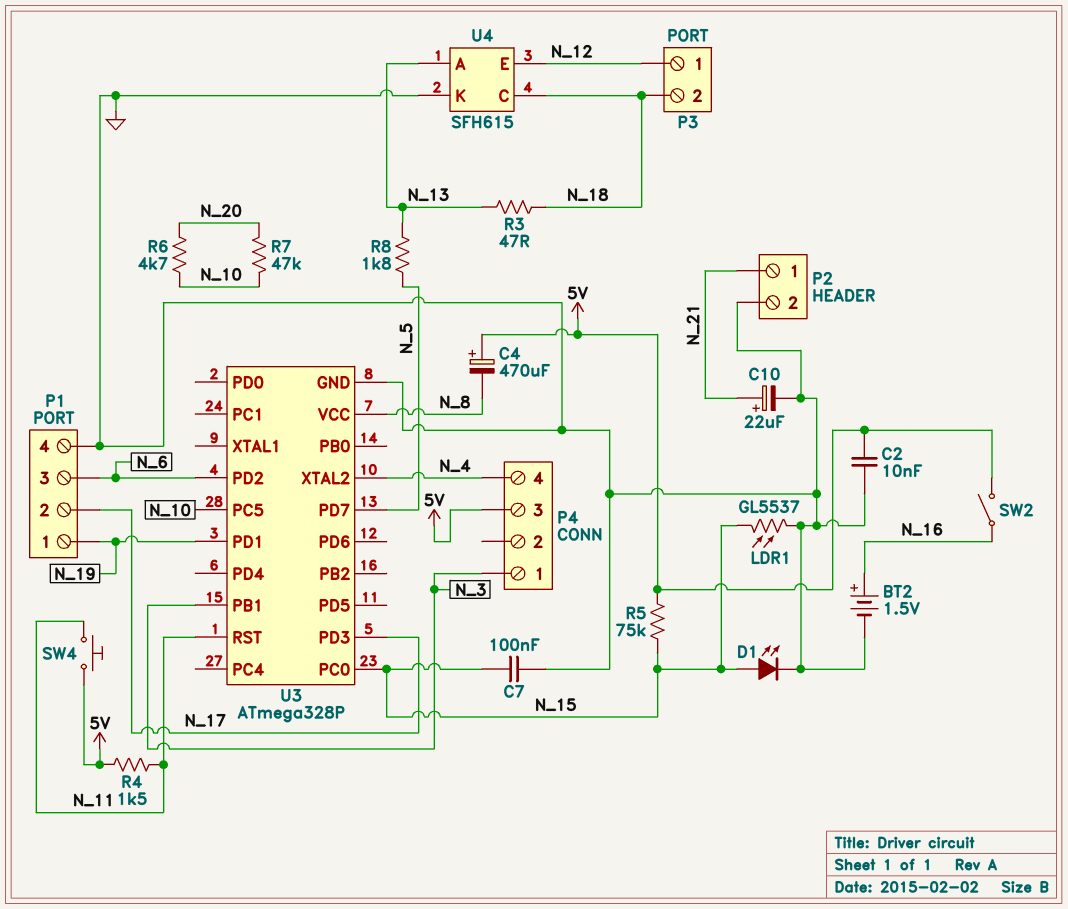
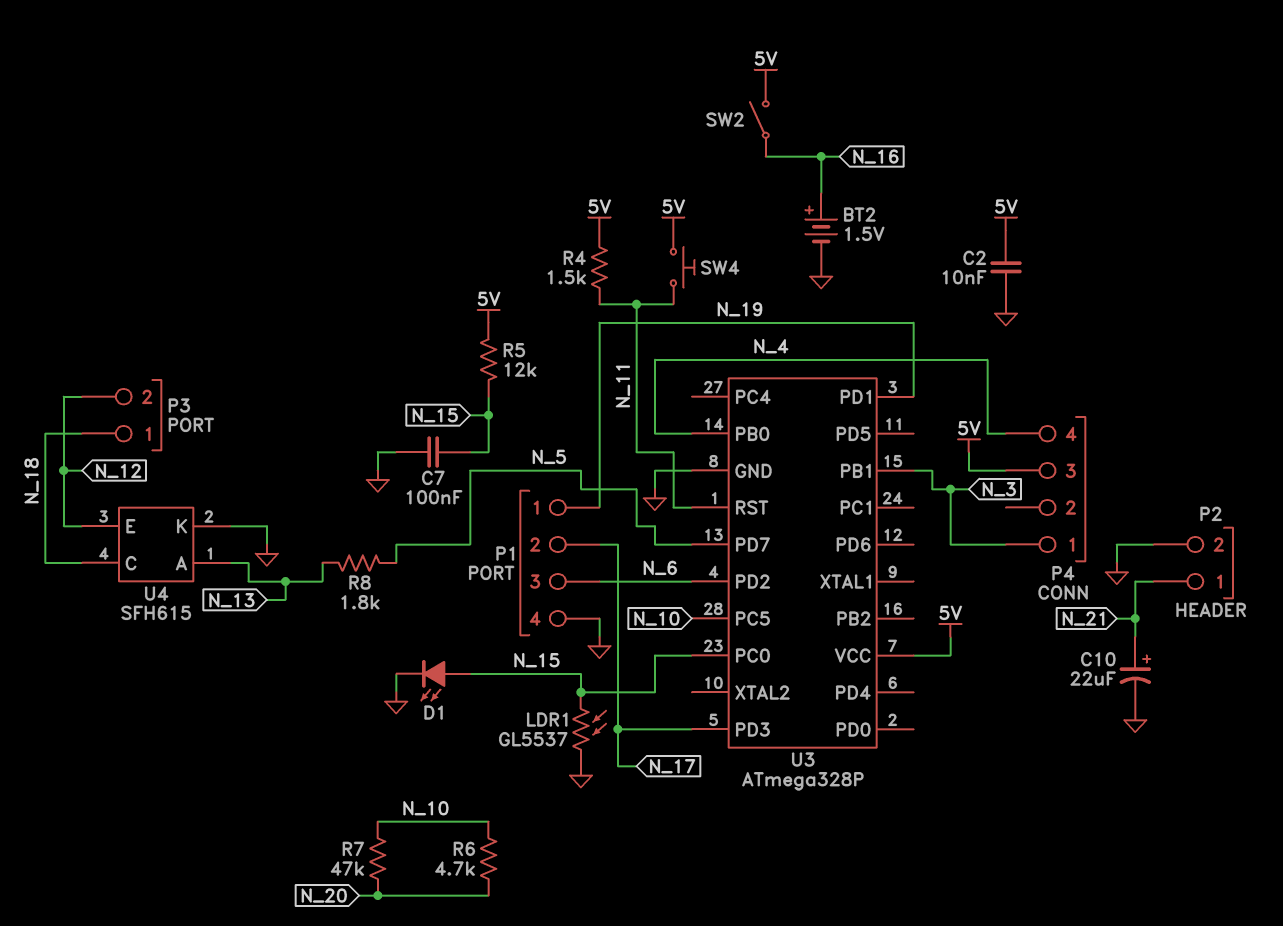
C4: 470uF (plus 5V, minus N_8) -> none
P3 pin 1: N_12 -> N_18
P3 pin 2: N_18 -> N_12
R3: 47 (N_13, N_18) -> none
R5: 75k (5V, N_15) -> 12k (5V, N_15)
U3 pin PB0: none -> N_4
U3 pin VCC: N_8 -> 5V
U3 pin XTAL2: N_4 -> none

